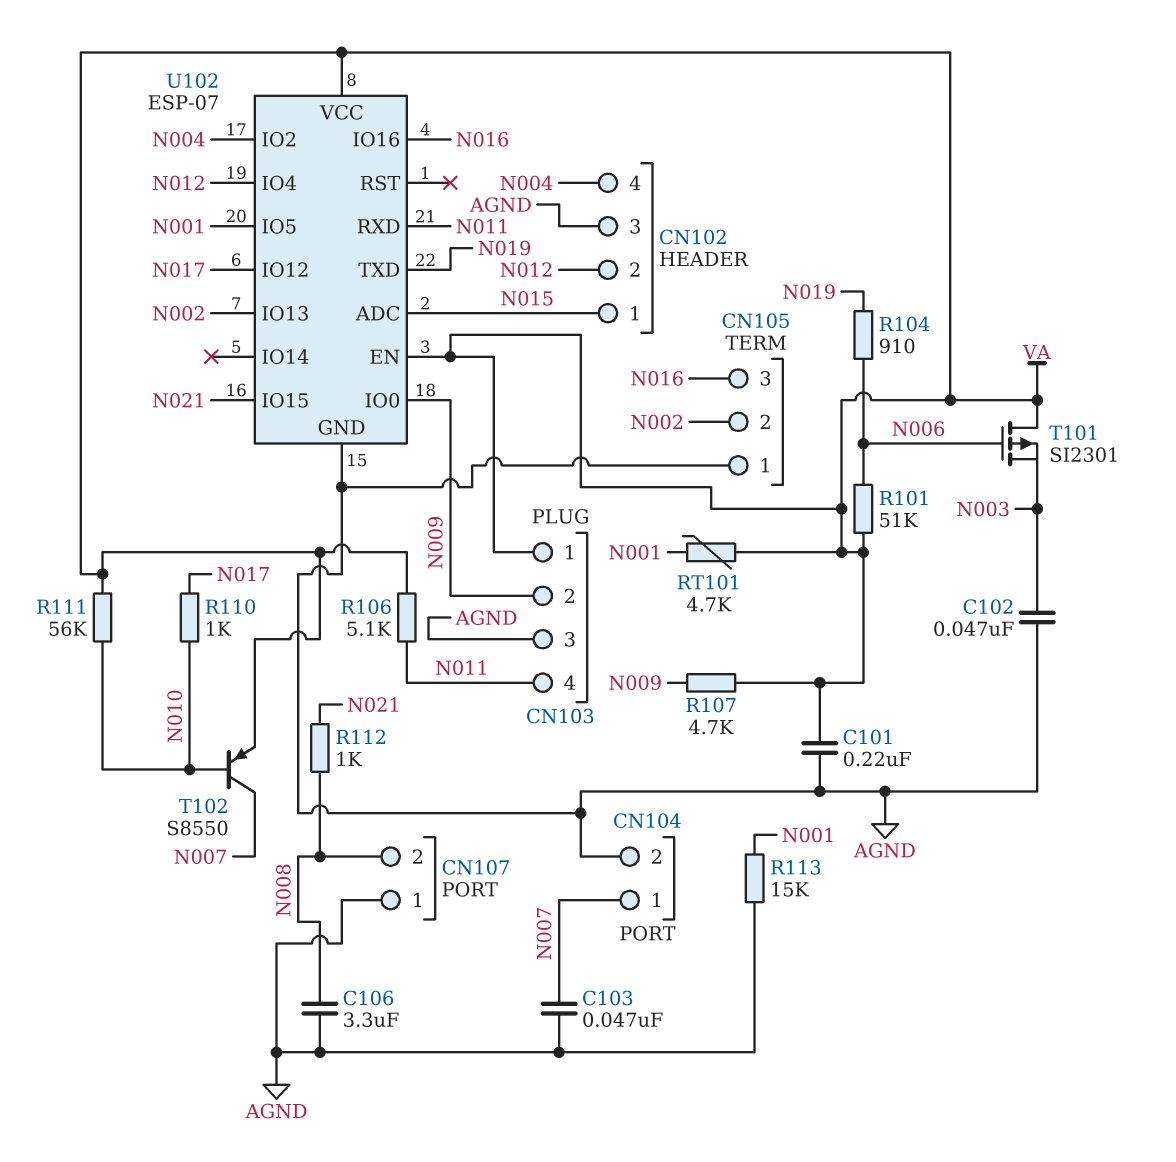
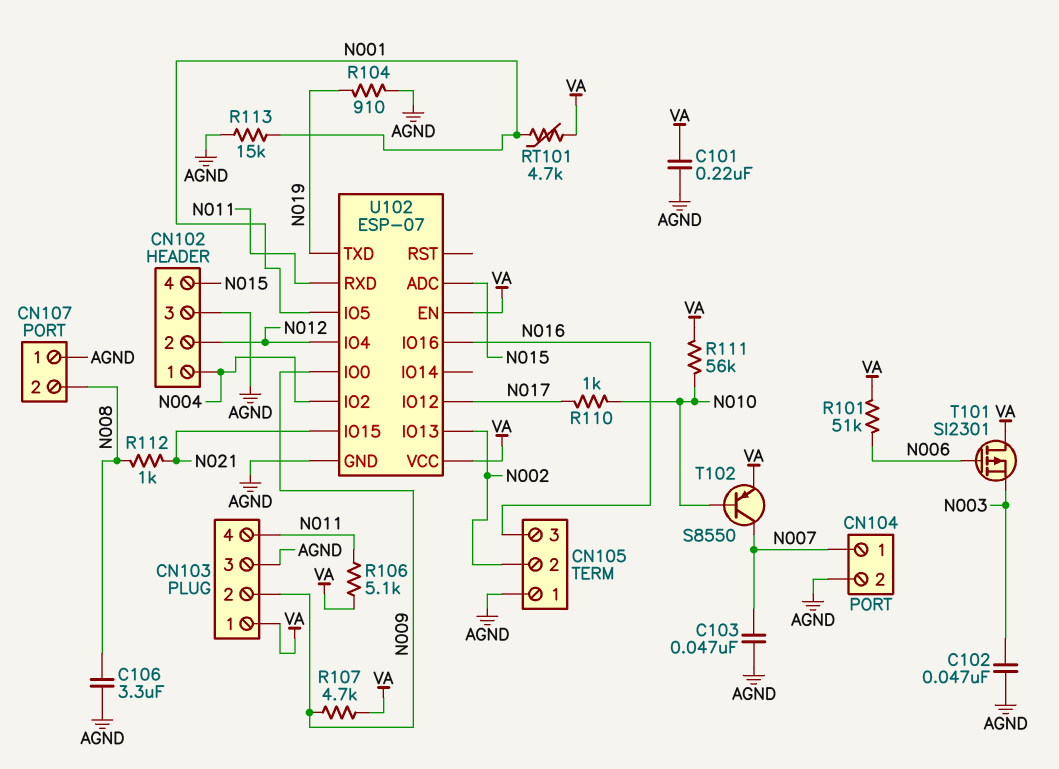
CN102 pin 1: N015 -> N004
CN102 pin 4: N004 -> N015
R104: 910 (N006, N019) -> 910 (AGND, N019)

